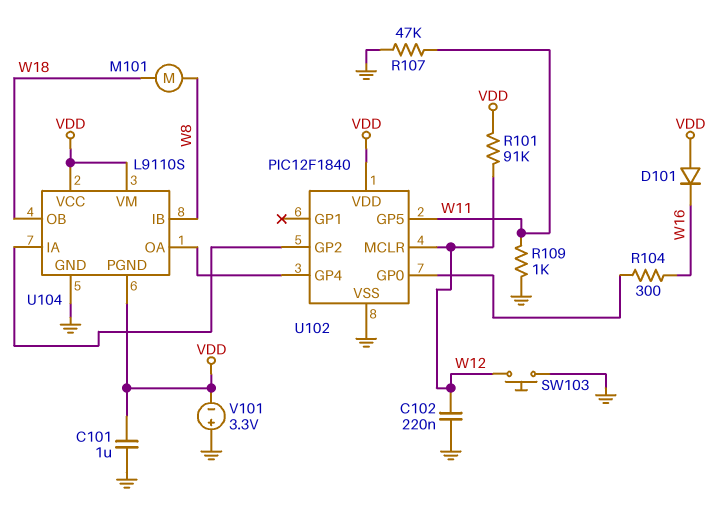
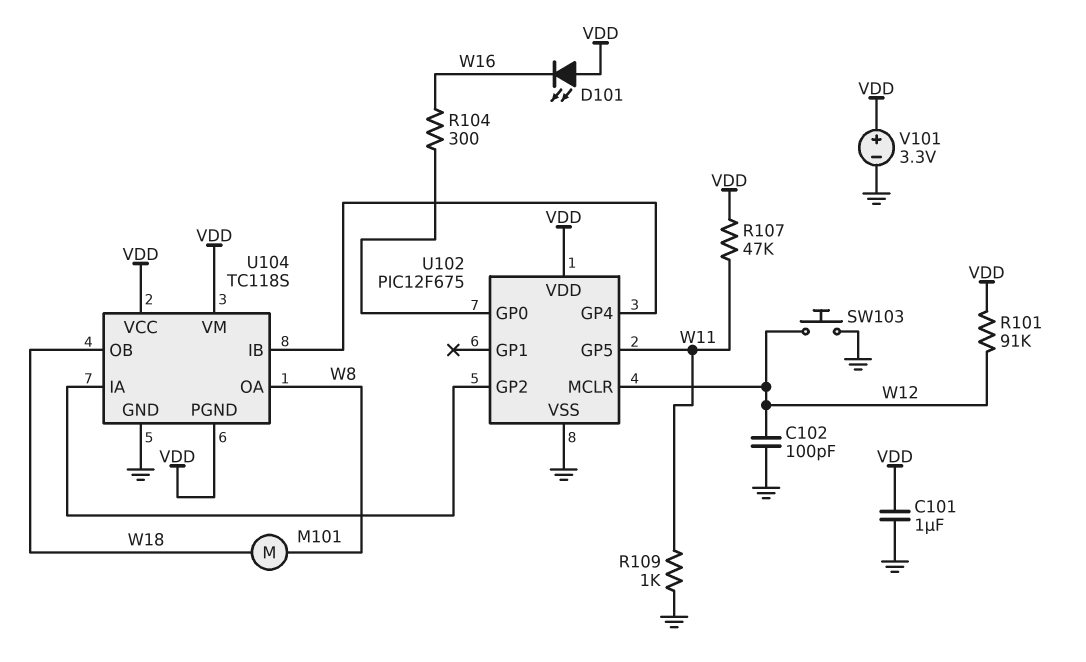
C102: 220nF (GND, W12) -> 100pF (GND, W12)
D101: diode (A VDD, K W16) -> LED (A VDD, K W16)
R107: 47k (GND, W11) -> 47k (VDD, W11)
U102: PIC12F1840 -> PIC12F675
U104: L9110S -> TC118S
U104 pin IB: W8 -> U102/GP4
U104 pin OA: U102/GP4 -> W8
V101: 3.3V (plus GND, minus VDD) -> 3.3V (plus VDD, minus GND)

